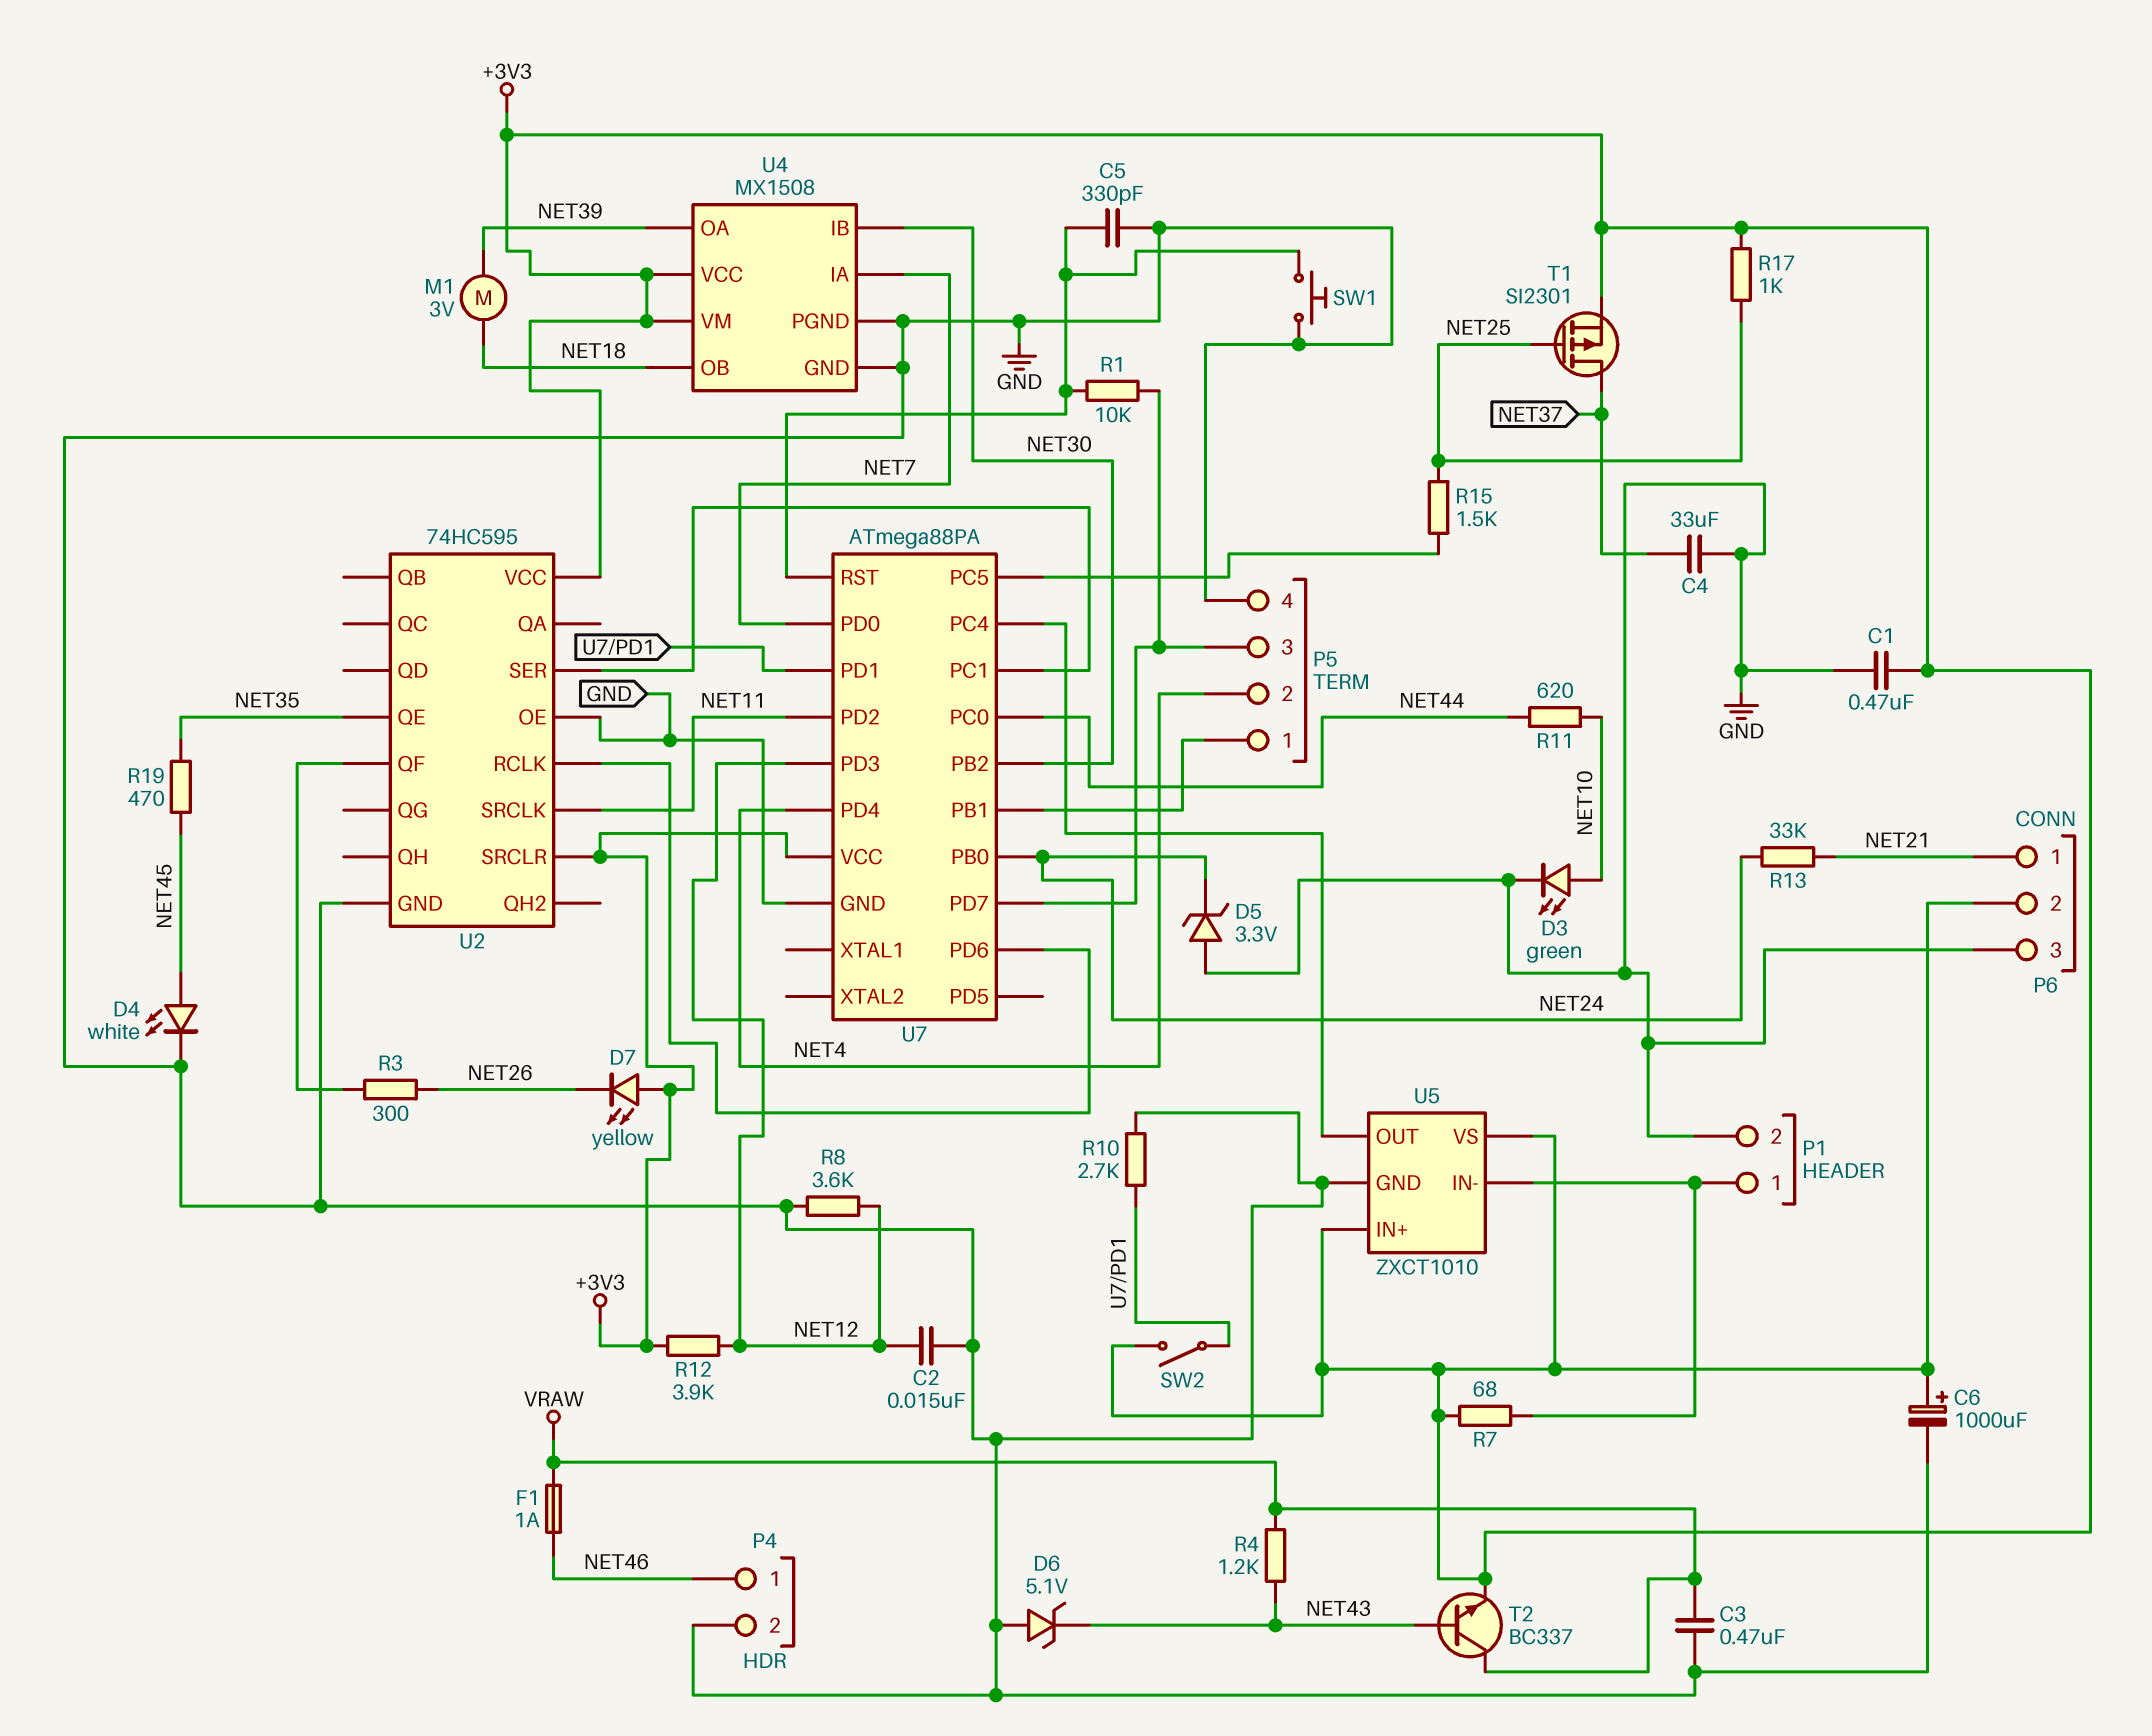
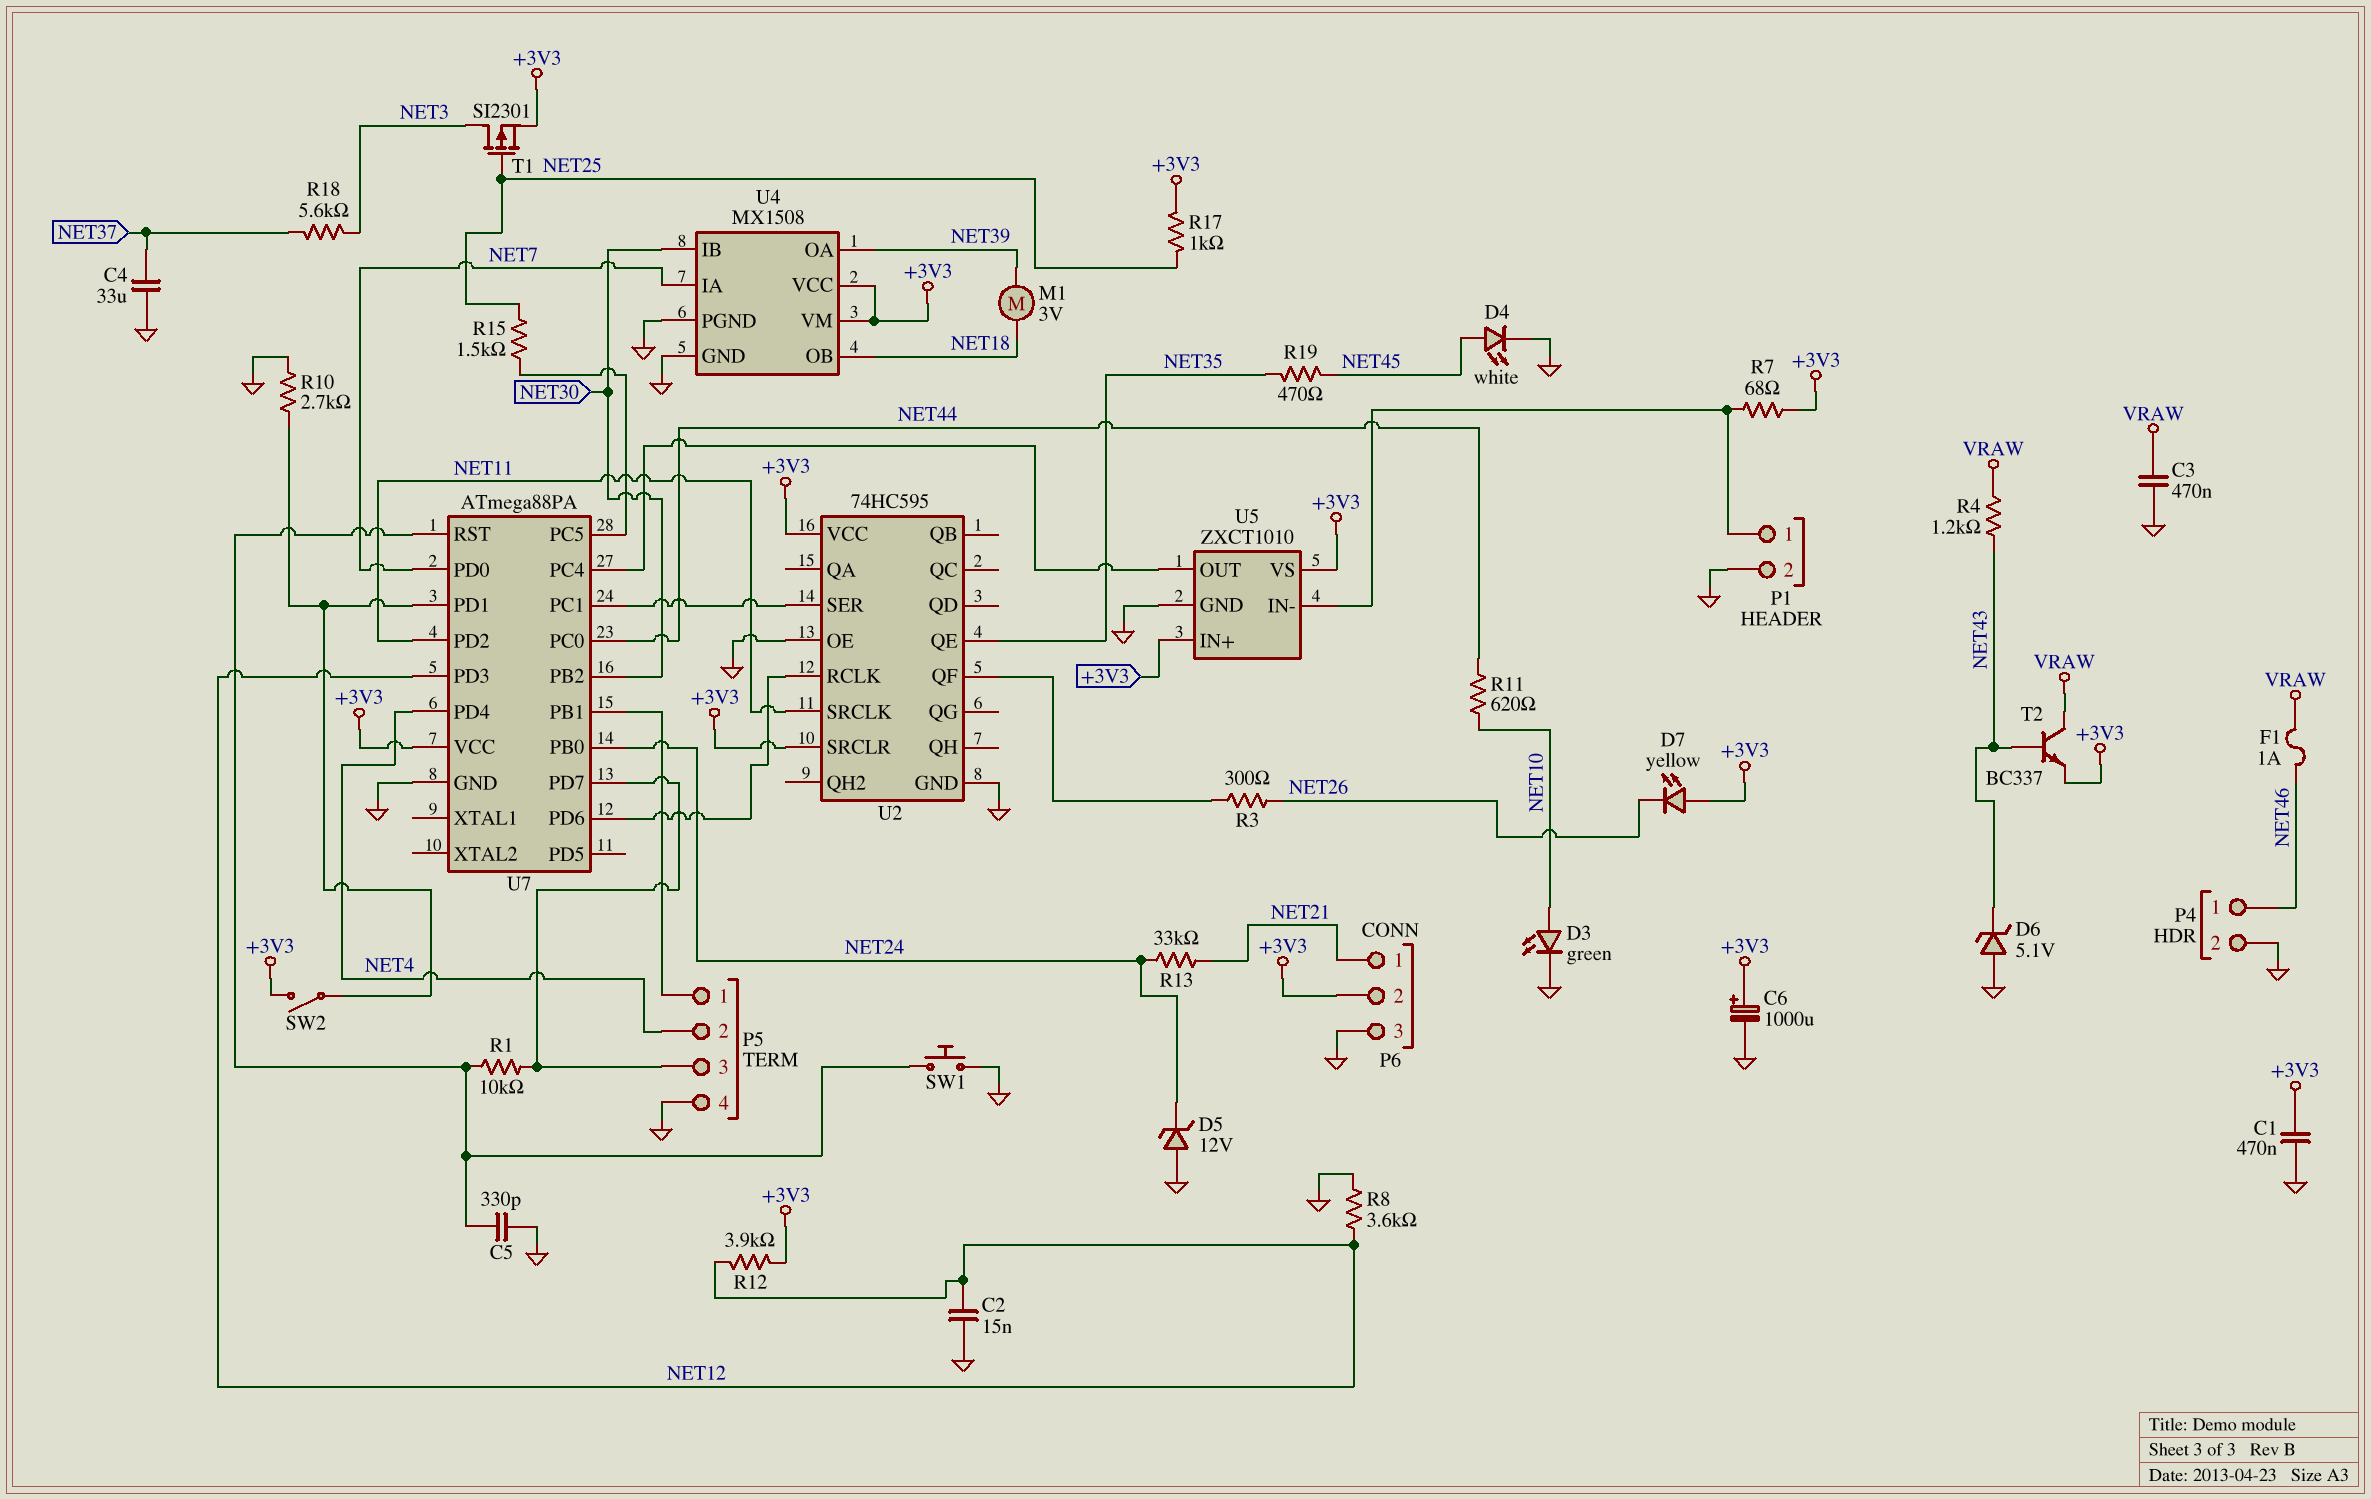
D5: zener 3.3V (A GND, K NET24) -> zener 12V (A GND, K NET24)
R18: none -> 5.6k (NET3, NET37)
T1: PMOS SI2301 (G NET25, D NET37, S +3V3) -> PMOS SI2301 (G NET25, D NET3, S +3V3)

